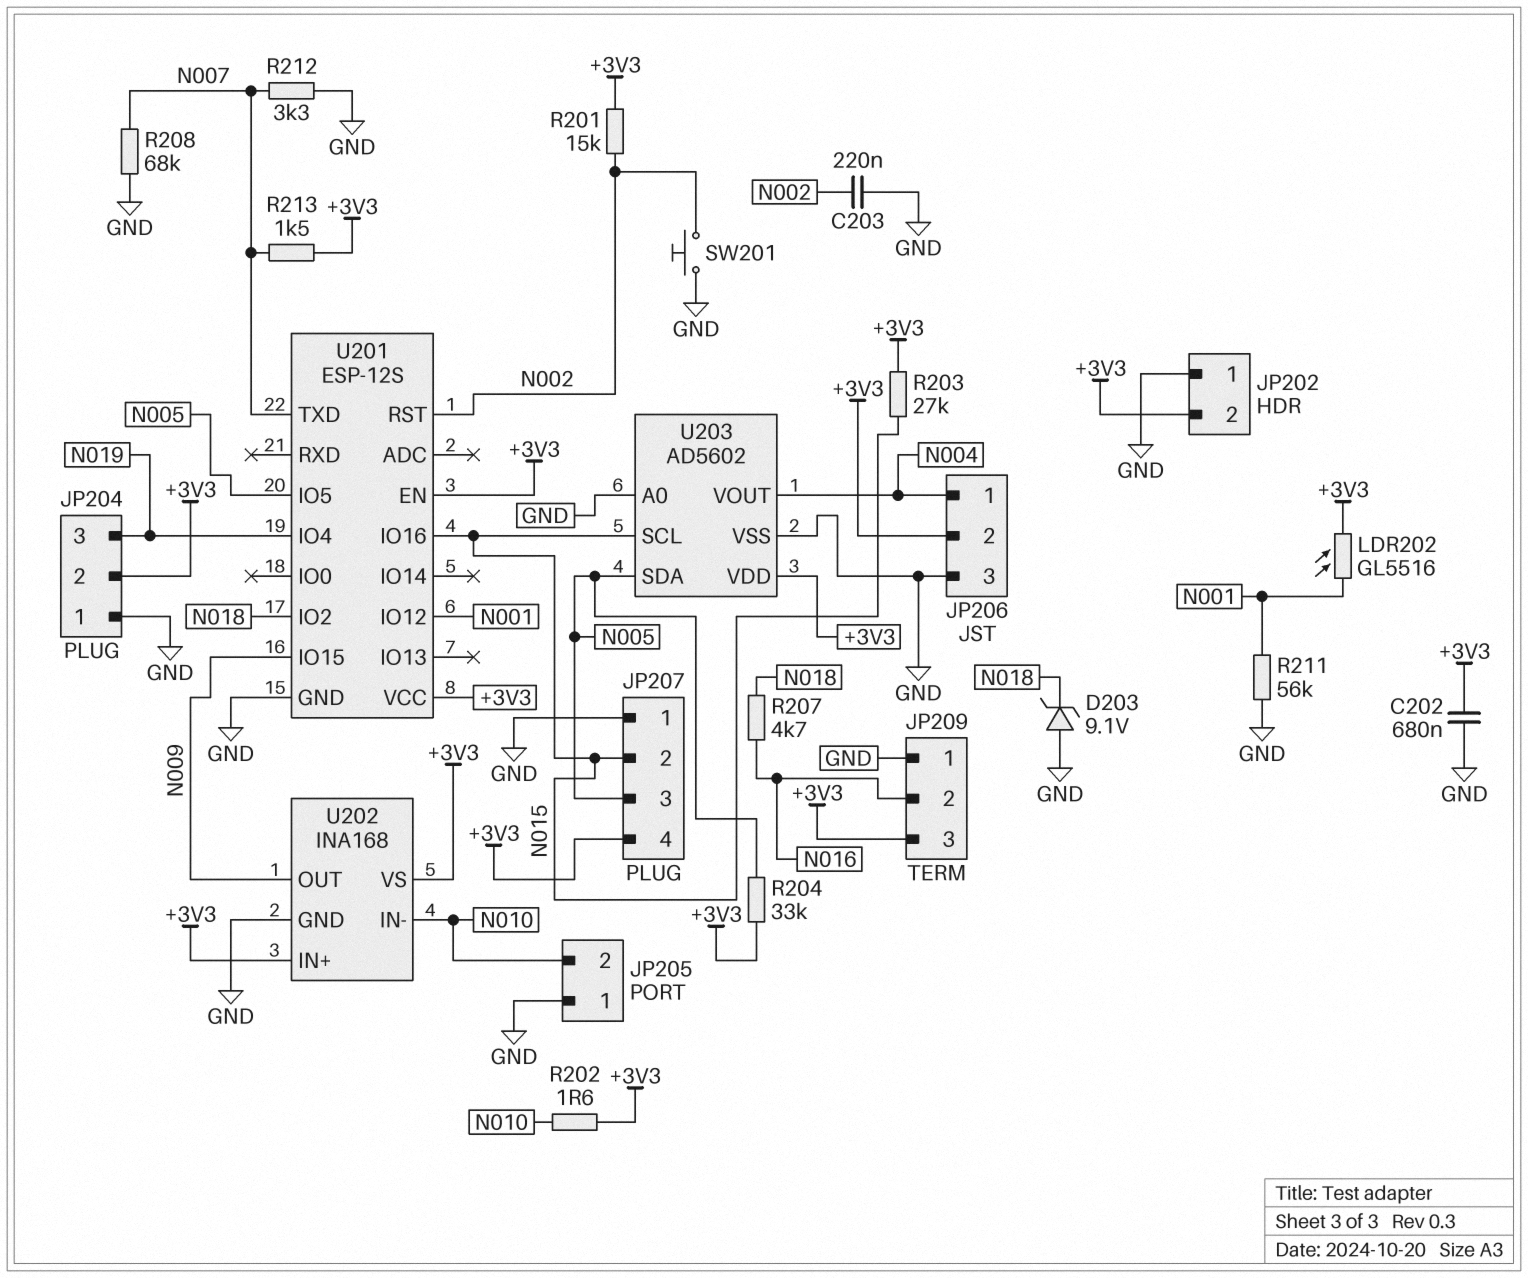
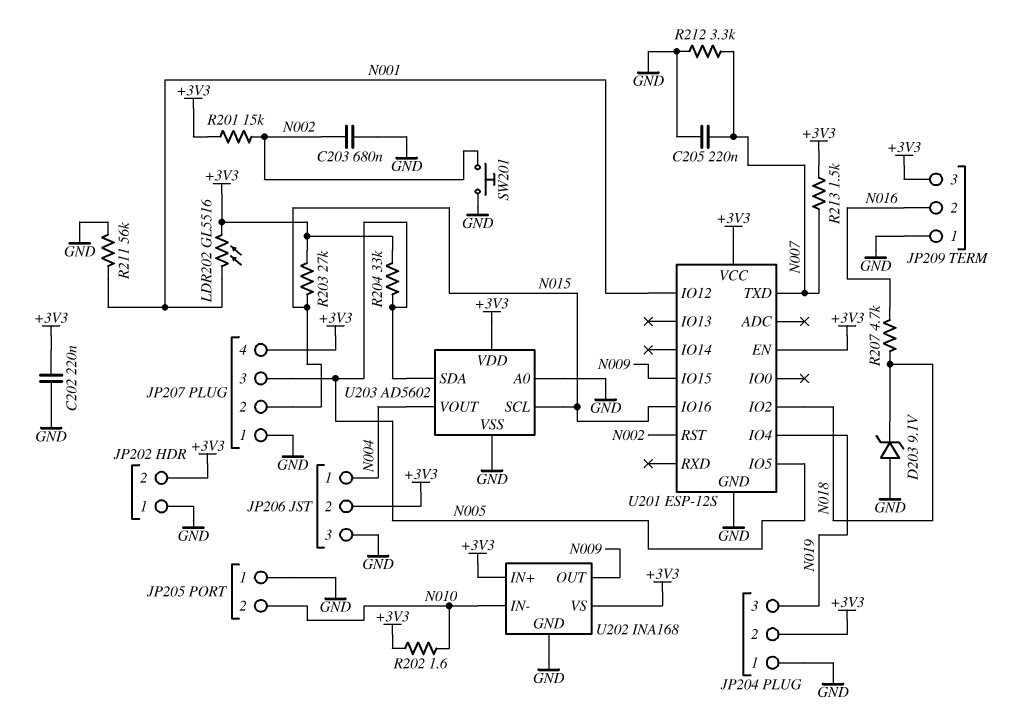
C202: 680nF (+3V3, GND) -> 220nF (+3V3, GND)
C203: 220nF (GND, N002) -> 680nF (GND, N002)
C205: none -> 220nF (GND, N007)
R208: 68k (GND, N007) -> none

